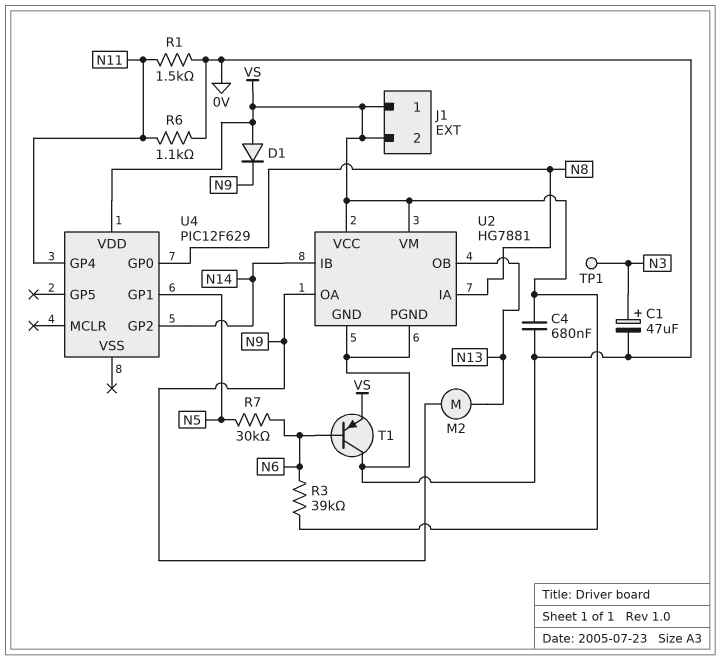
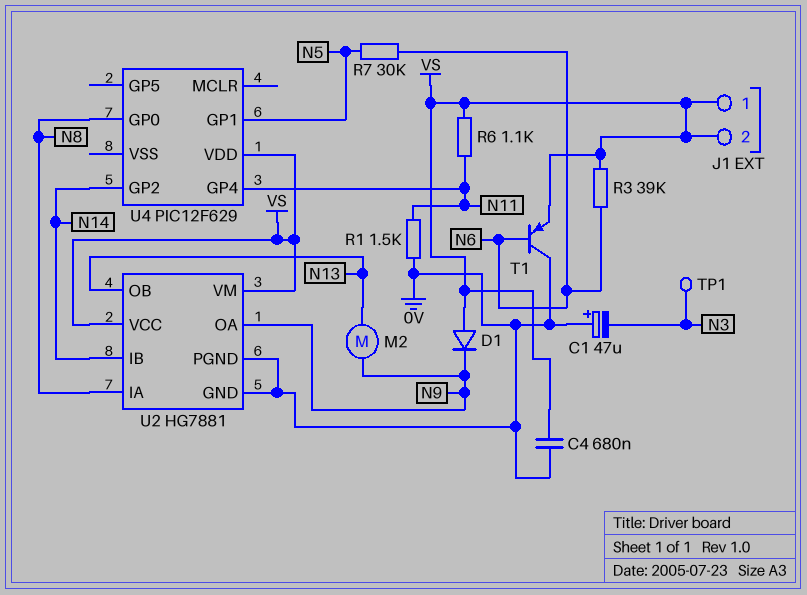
C1: 47uF (plus N3, minus 0V) -> 47uF (plus 0V, minus N3)
R6: 1.1k (0V, N11) -> 1.1k (N11, VS)

